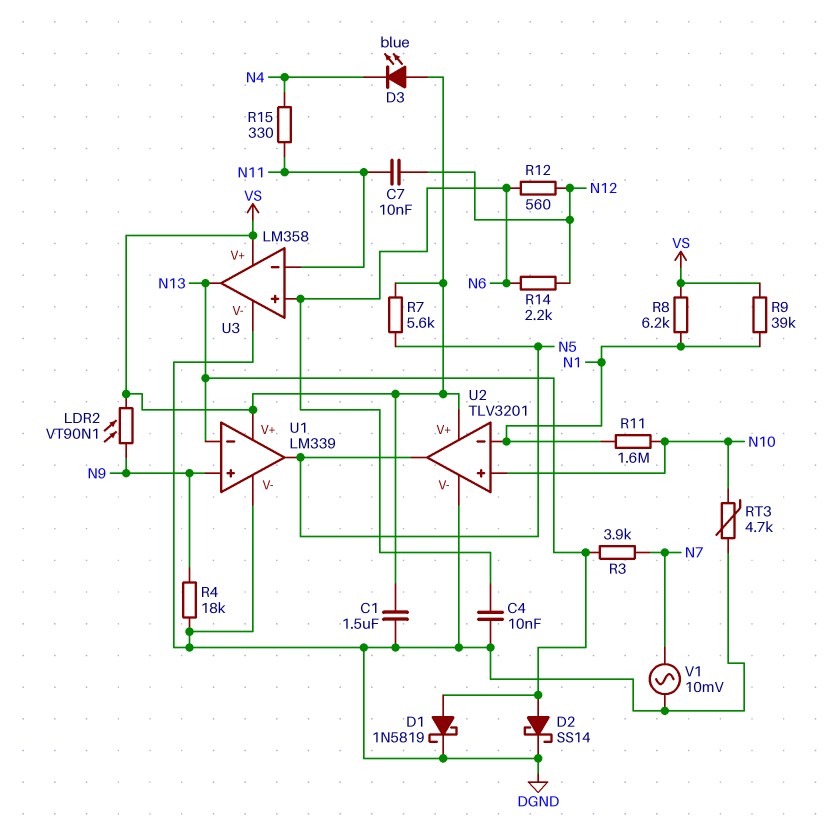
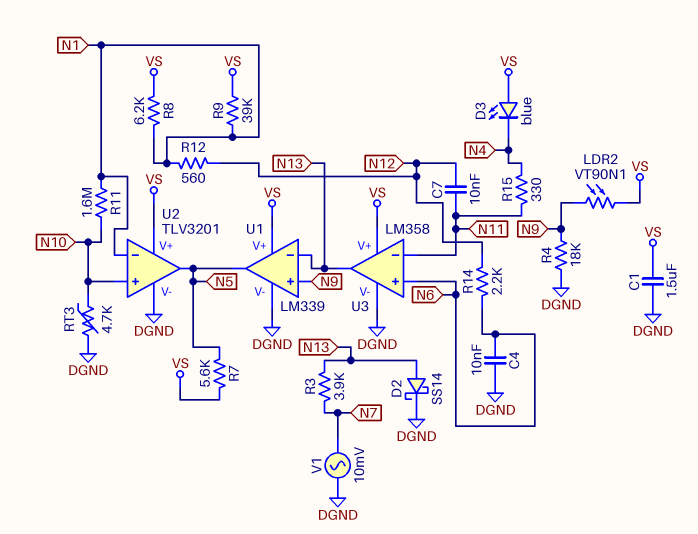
D1: schottky 1N5819 (A N13, K DGND) -> none
R12: 560 (N6, N12) -> 560 (N1, N12)

